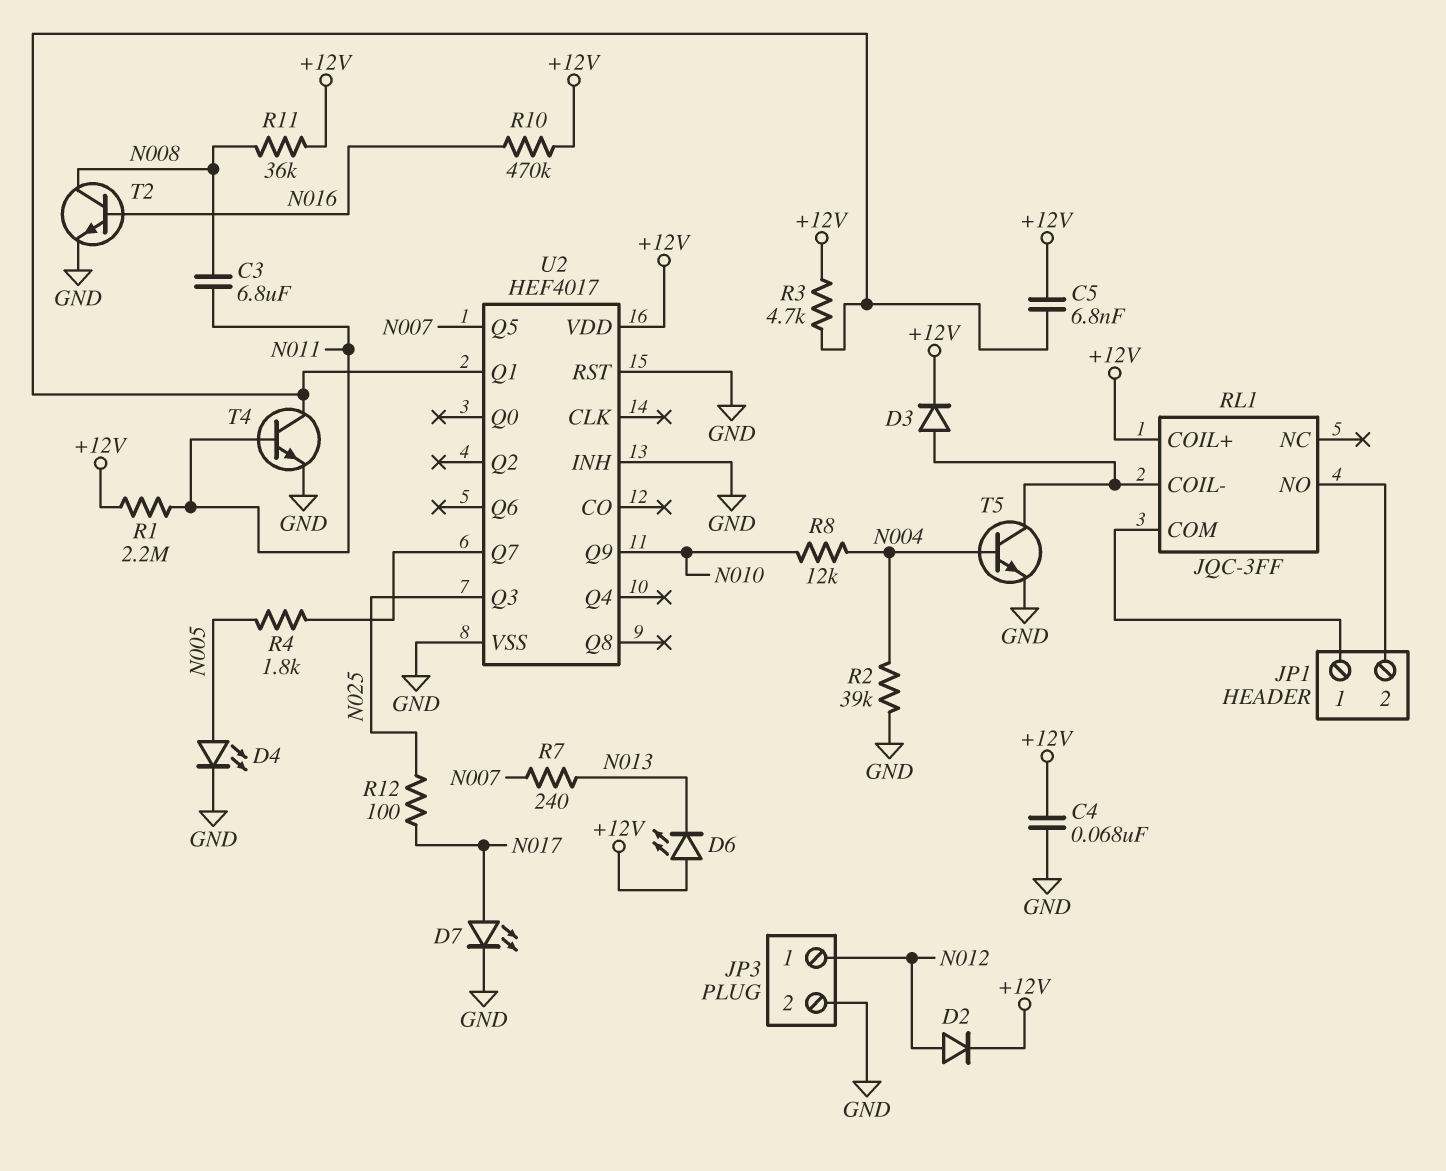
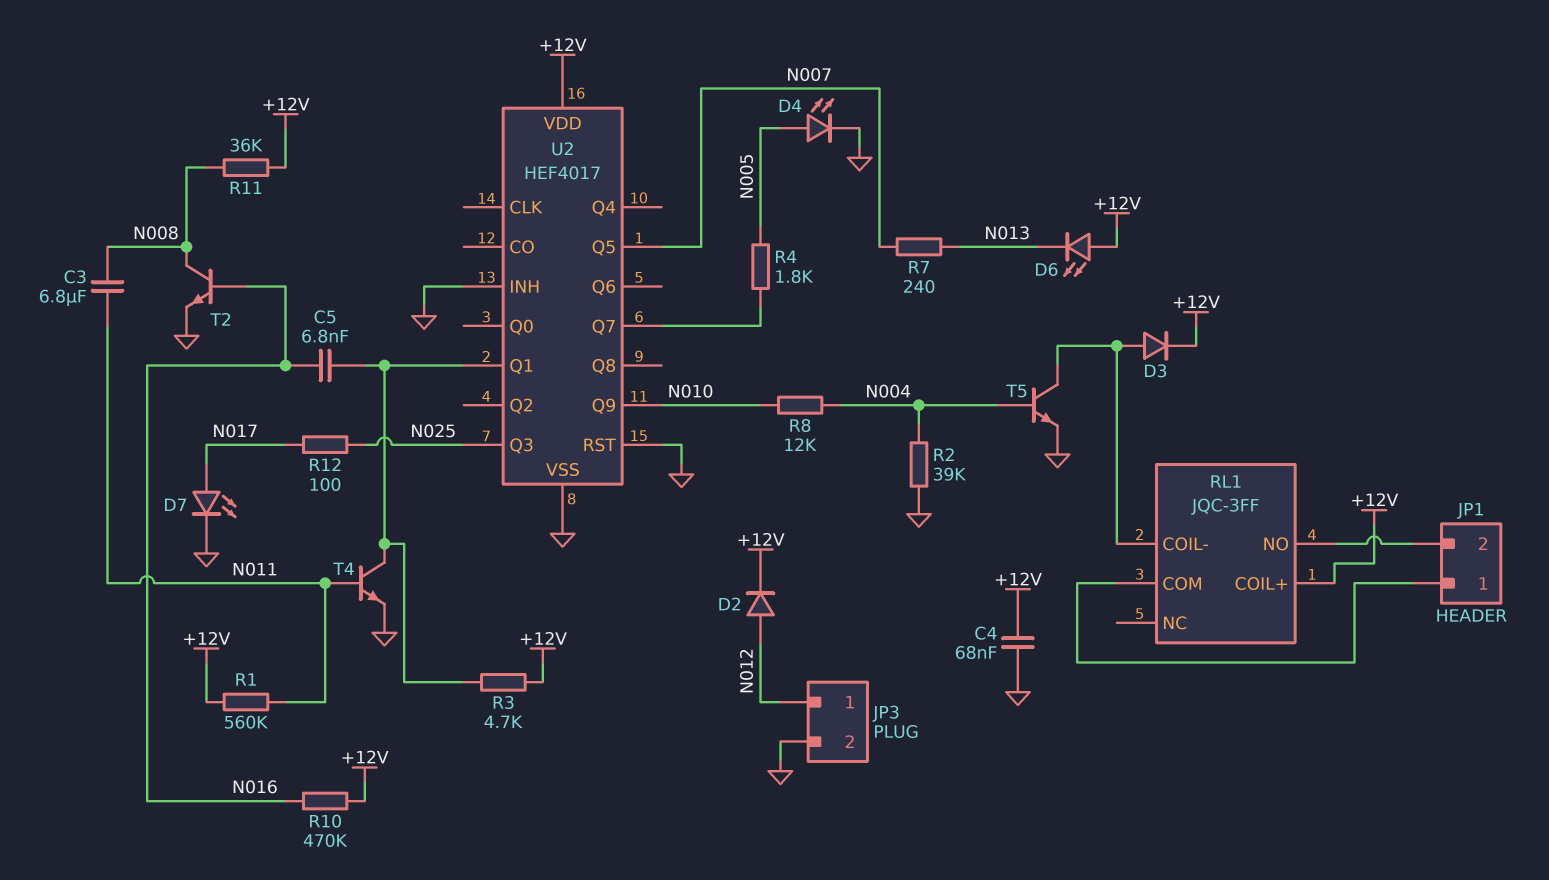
C5: 6.8nF (+12V, U2/Q1) -> 6.8nF (N016, U2/Q1)
R1: 2.2M (+12V, N011) -> 560k (+12V, N011)

